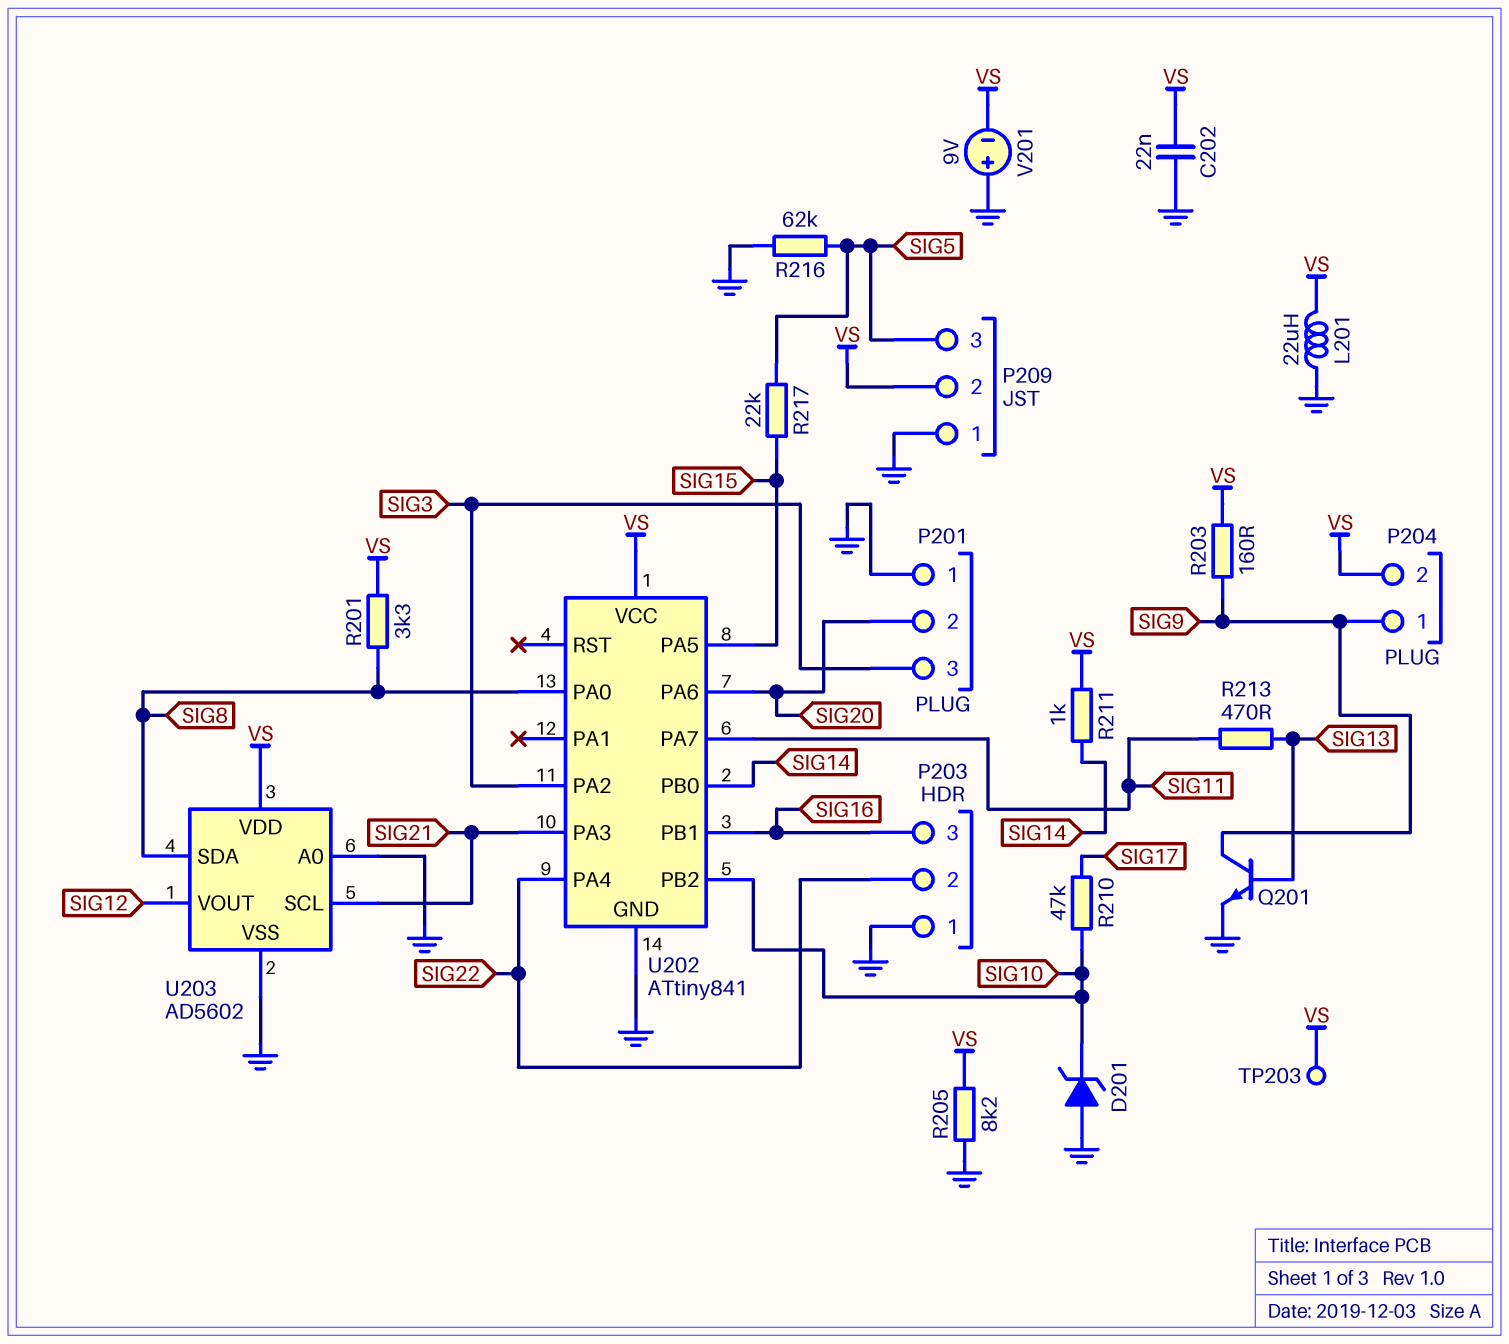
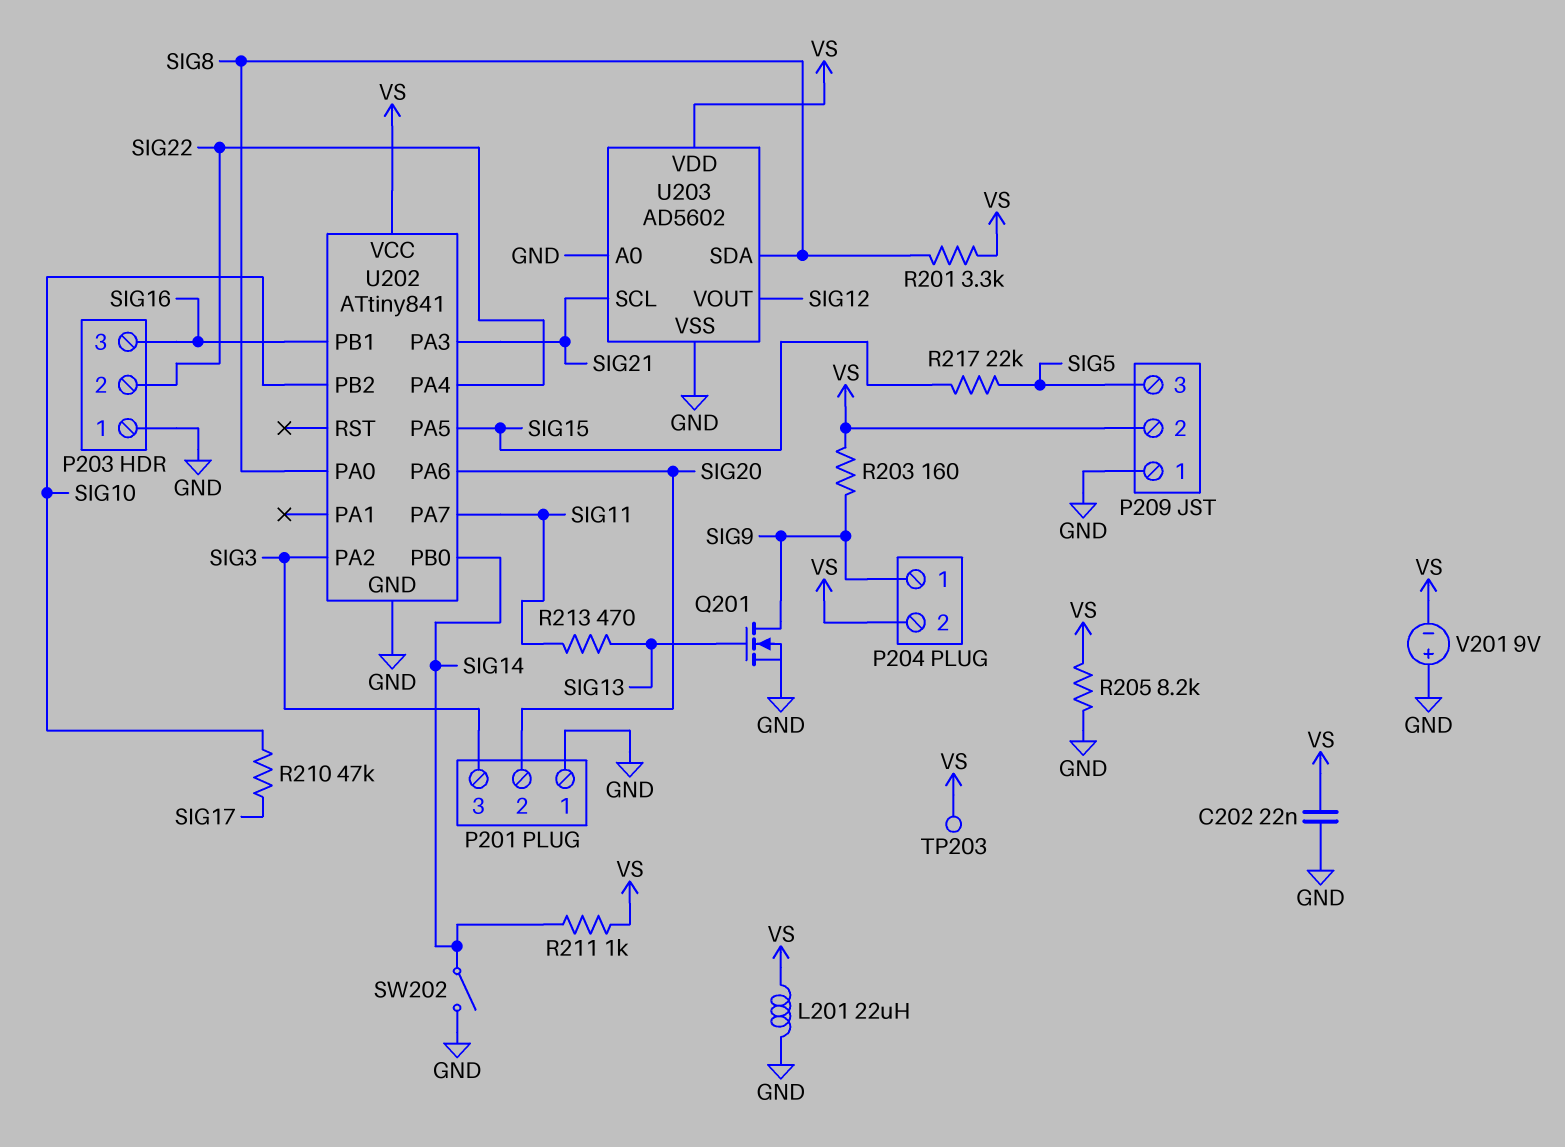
D201: zener (A GND, K SIG10) -> none
Q201: NPN (B SIG13, C SIG9, E GND) -> NMOS (G SIG13, D SIG9, S GND)
R216: 62k (GND, SIG5) -> none
SW202: none -> switch (GND, SIG14)

